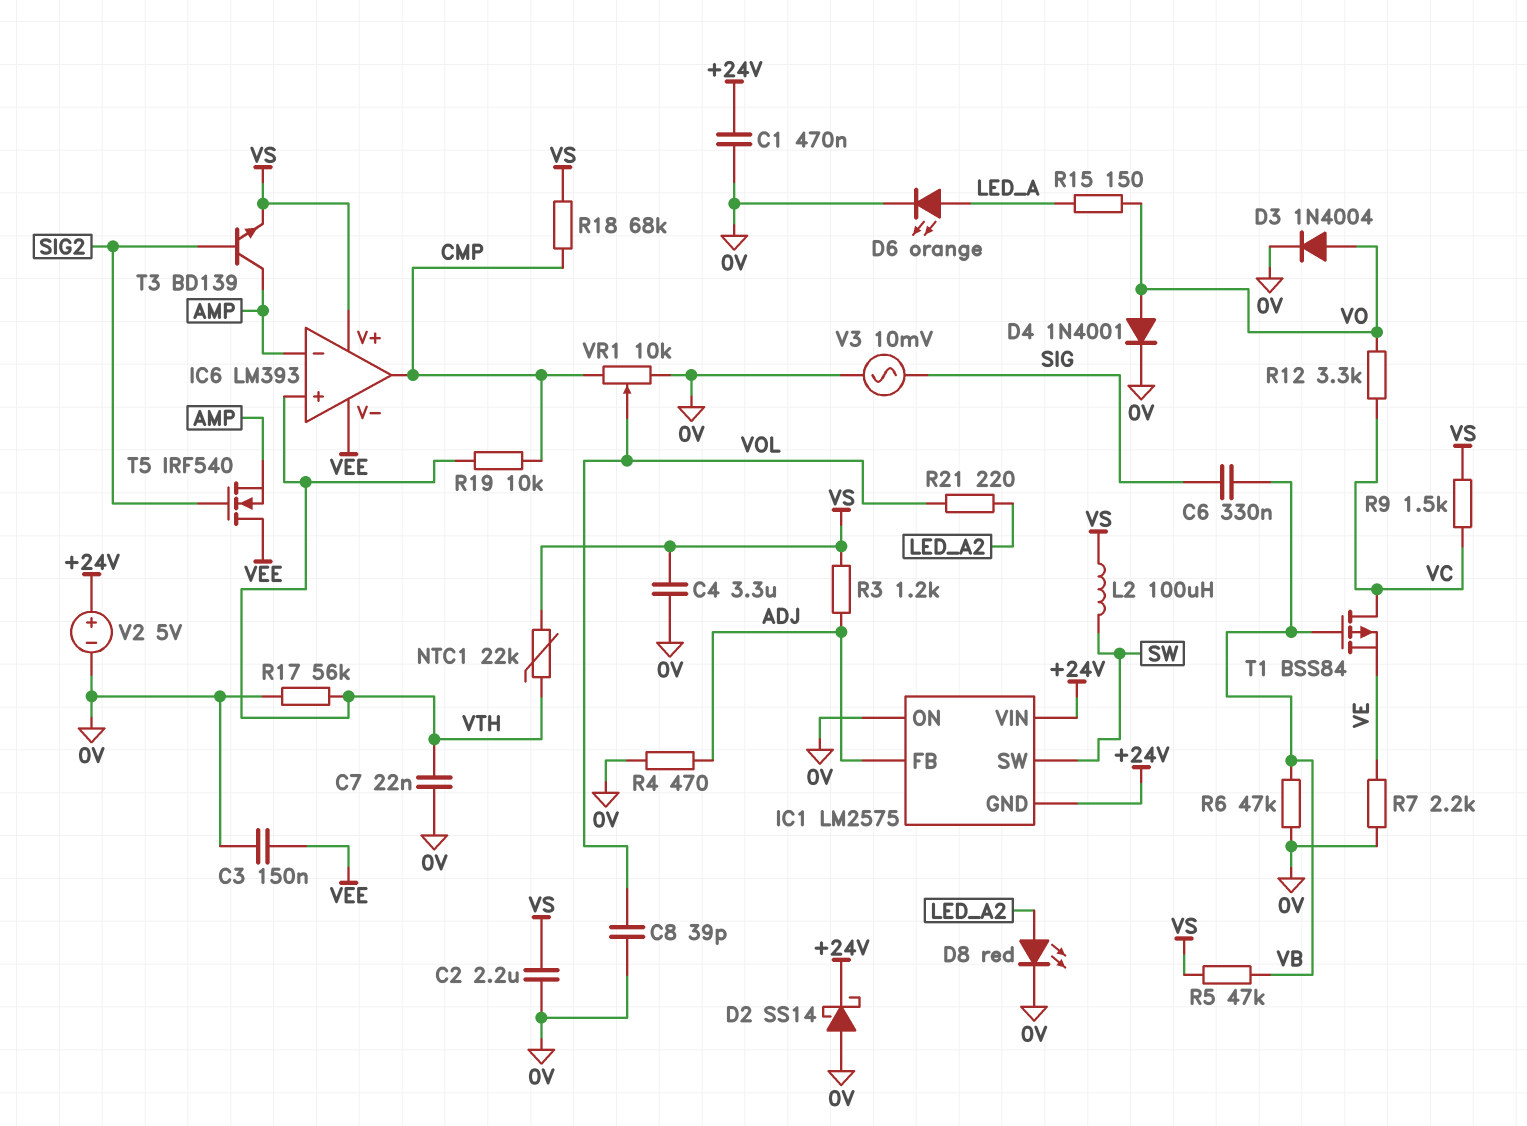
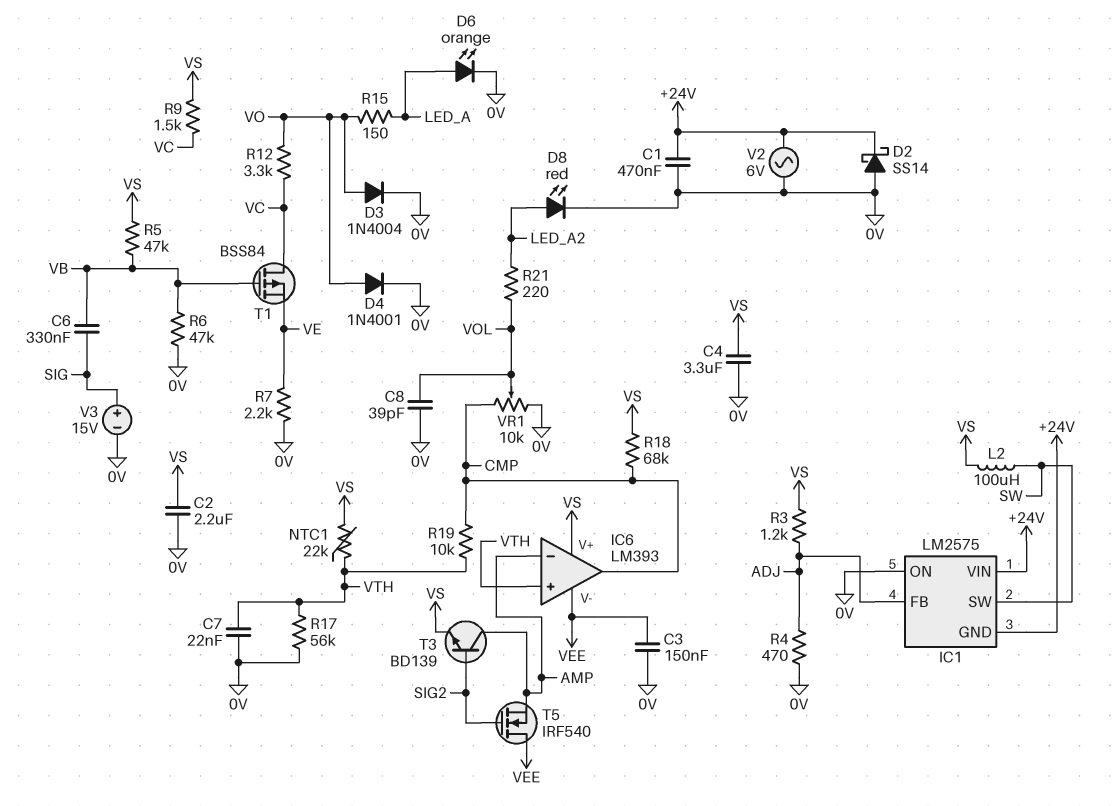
V2: 5V (plus +24V, minus 0V) -> AC 6V (+24V, 0V)
V3: AC 10mV (0V, SIG) -> 15V (plus SIG, minus 0V)

